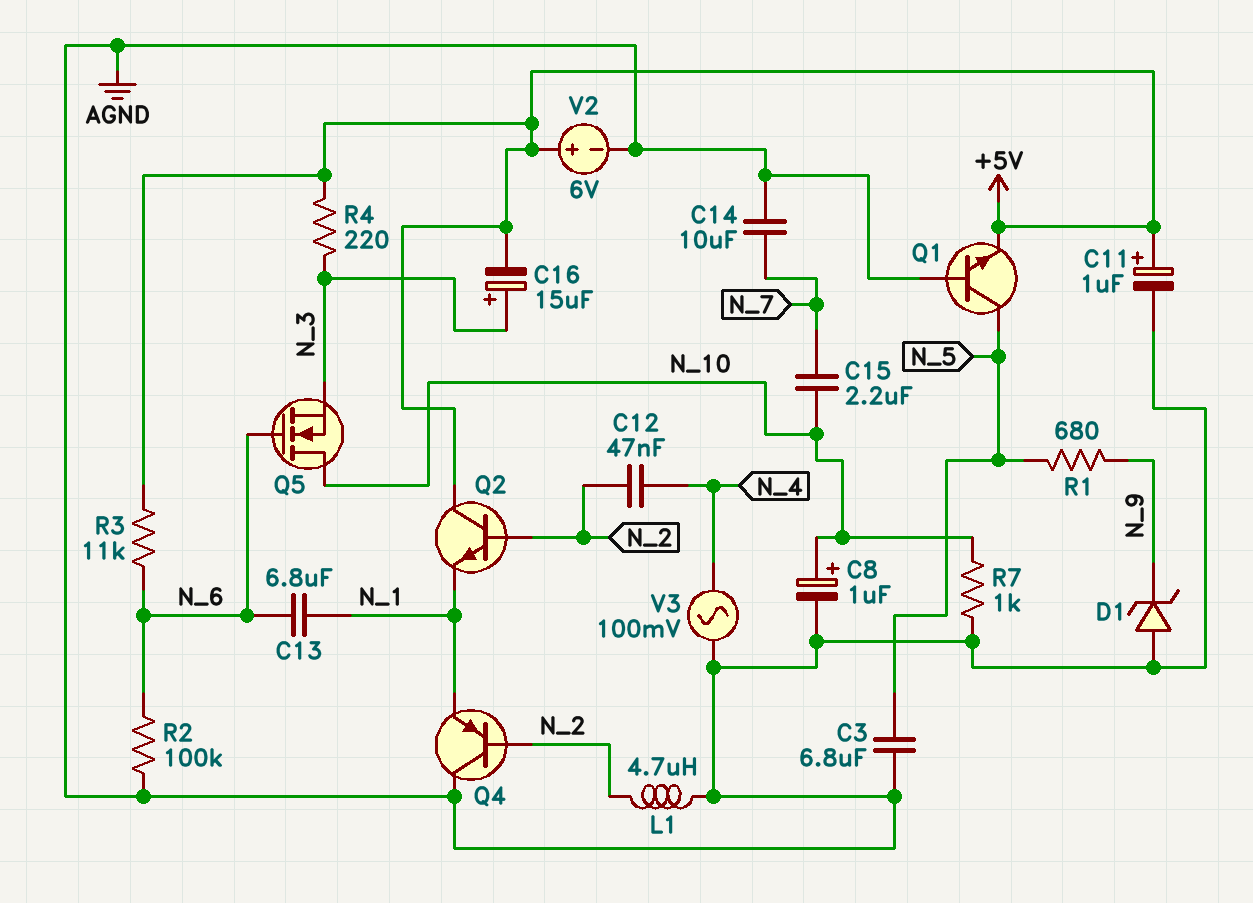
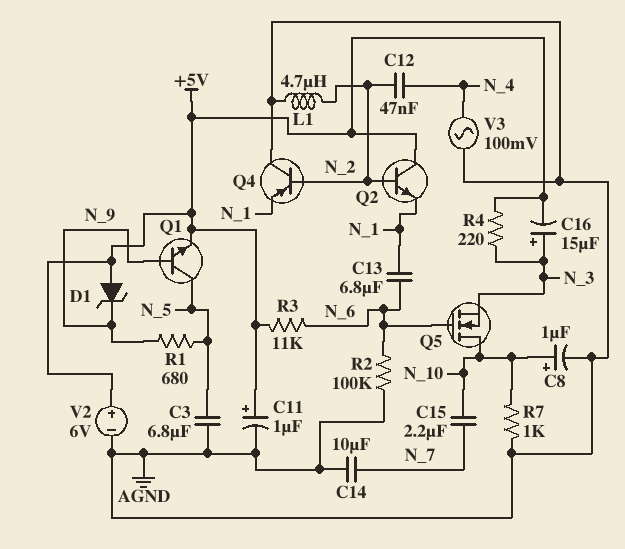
D1: zener (A AGND, K N_9) -> zener (A +5V, K N_9)
Q1: NPN (B AGND, C N_5, E +5V) -> NPN (B N_9, C N_5, E +5V)

